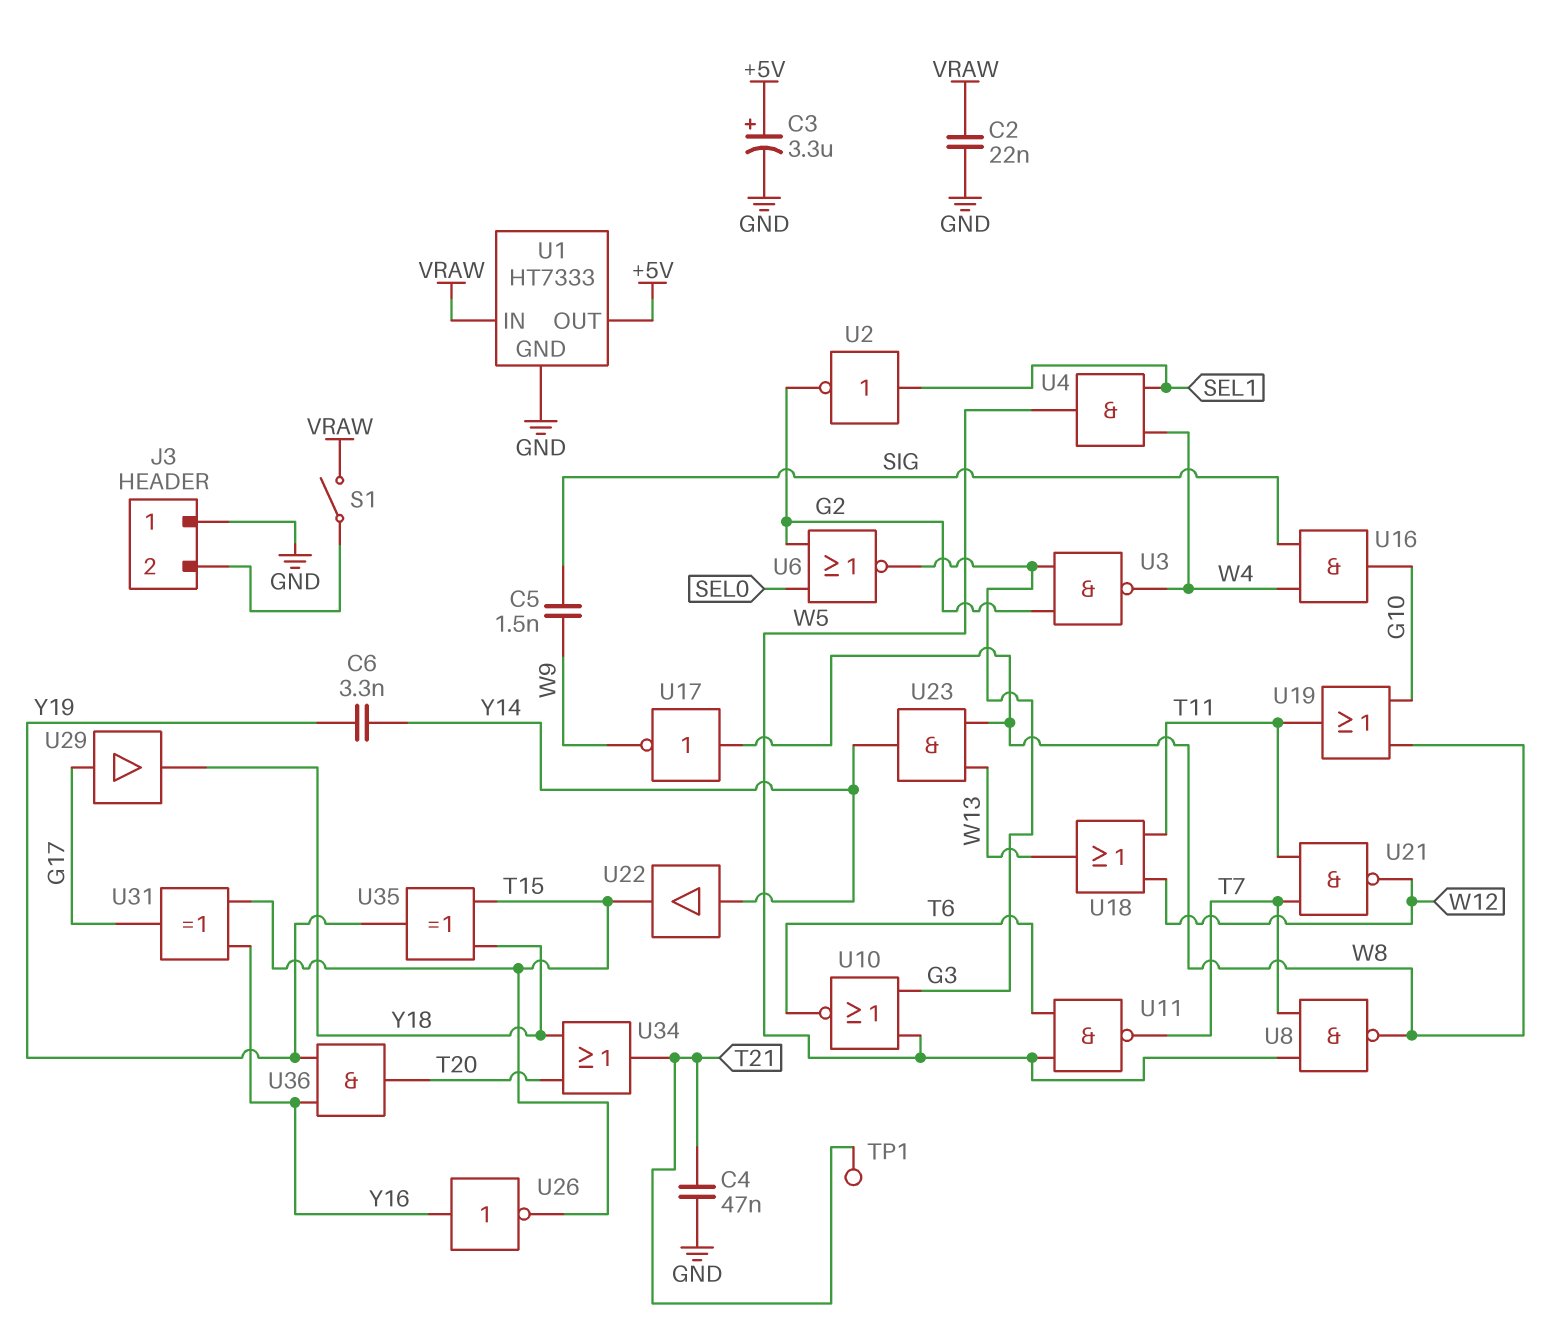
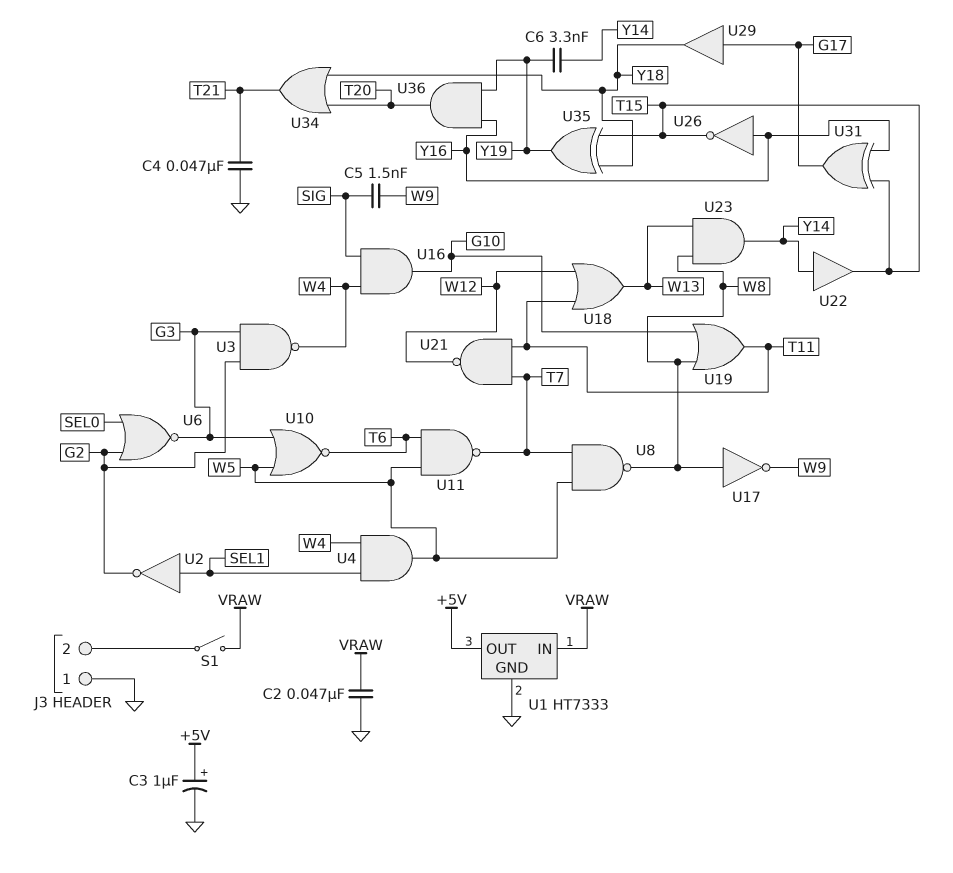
C2: 22nF (GND, VRAW) -> 47nF (GND, VRAW)
C3: 3.3uF (plus +5V, minus GND) -> 1uF (plus +5V, minus GND)
TP1: test point (T21) -> none

